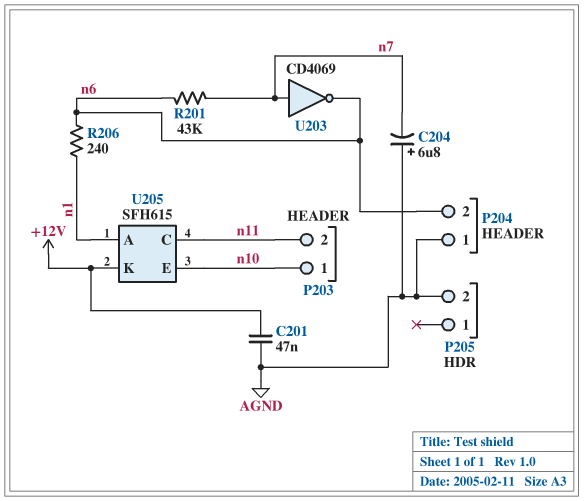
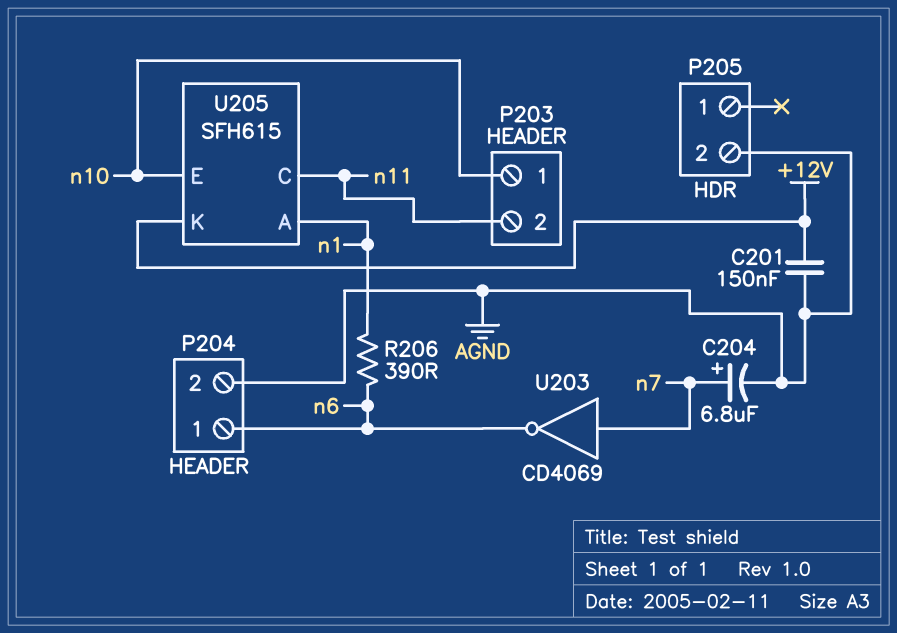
C201: 47nF (+12V, AGND) -> 150nF (+12V, AGND)
C204: 6.8uF (plus AGND, minus n7) -> 6.8uF (plus n7, minus AGND)
P204 pin 1: AGND -> n6
P204 pin 2: n6 -> AGND
R201: 43k (n6, n7) -> none
R206: 240 (n1, n6) -> 390 (n1, n6)

